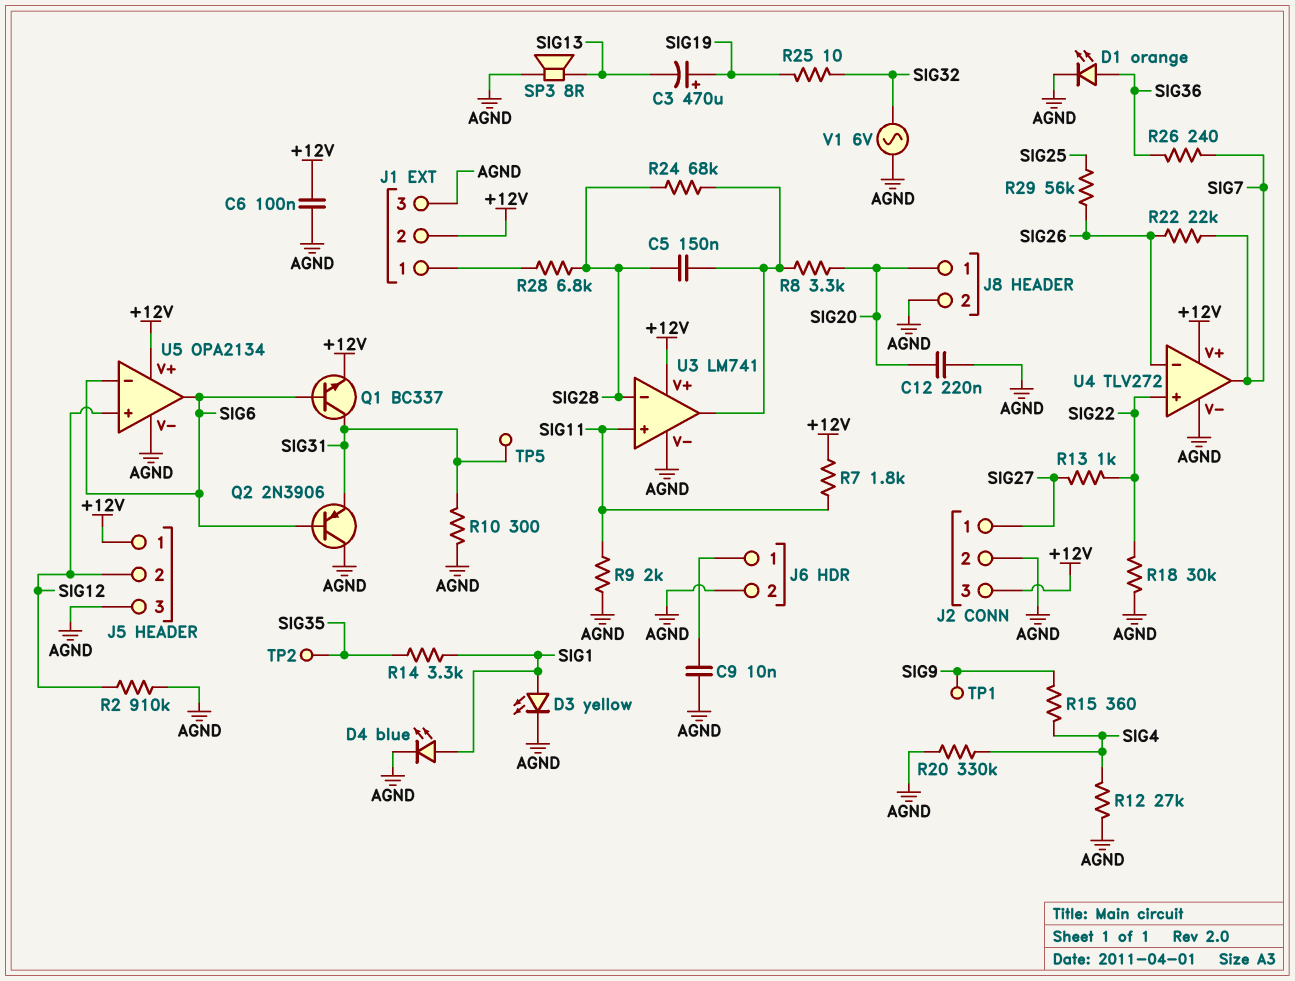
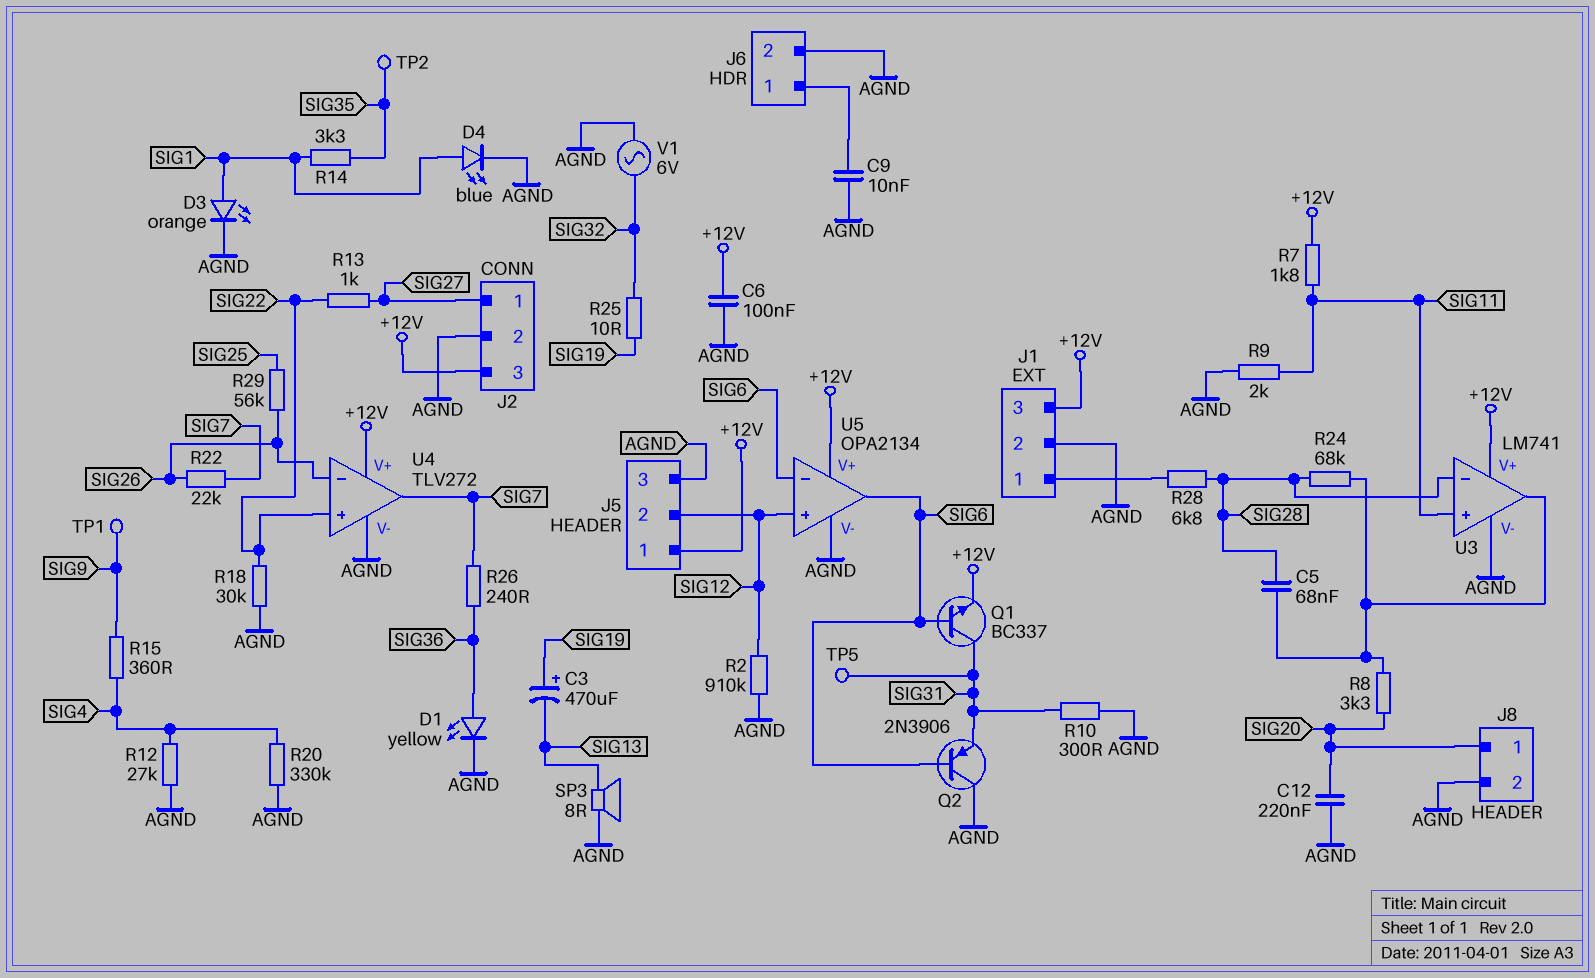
C5: 150nF (SIG28, U3/out) -> 68nF (SIG28, U3/out)
D1: LED orange (A SIG36, K AGND) -> LED yellow (A SIG36, K AGND)
D3: LED yellow (A SIG1, K AGND) -> LED orange (A SIG1, K AGND)
J1 pin 2: +12V -> AGND
J1 pin 3: AGND -> +12V

